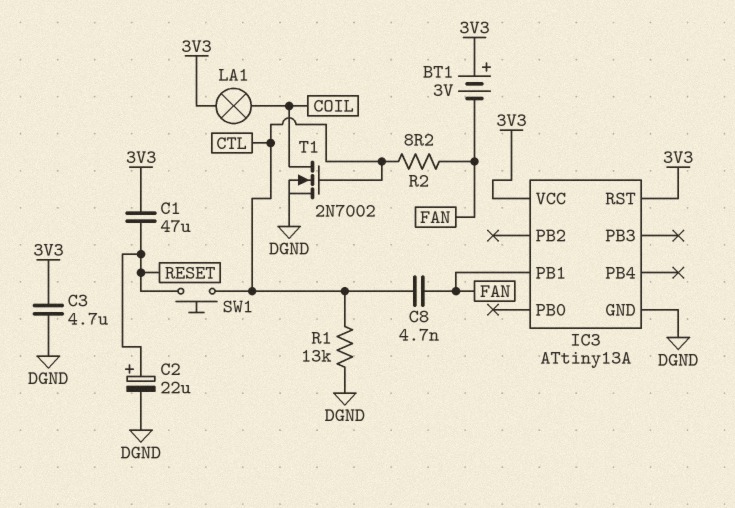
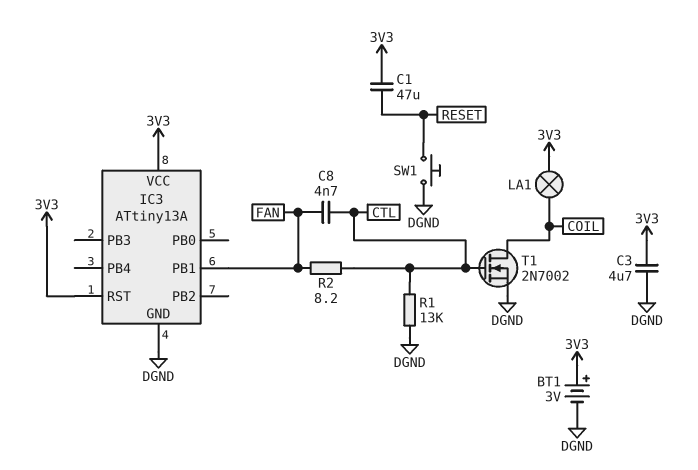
BT1: 3V (plus 3V3, minus FAN) -> 3V (plus 3V3, minus DGND)
C2: 22uF (plus RESET, minus DGND) -> none
SW1: button (CTL, RESET) -> button (DGND, RESET)

